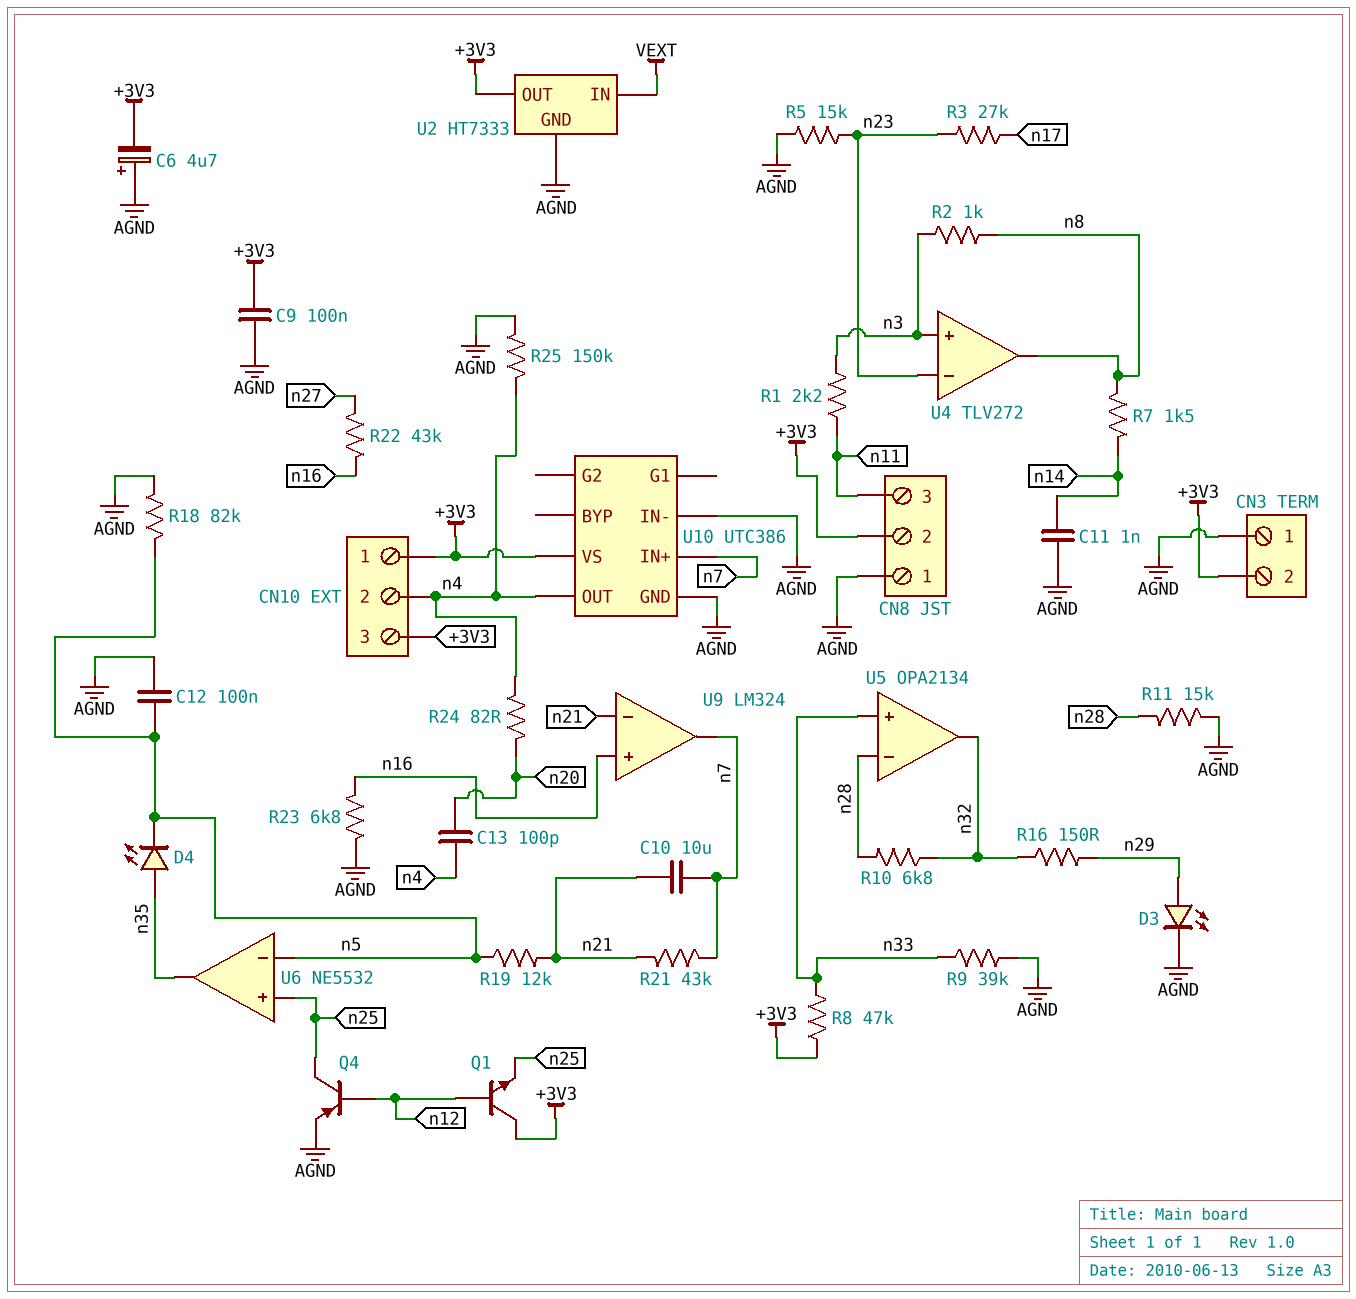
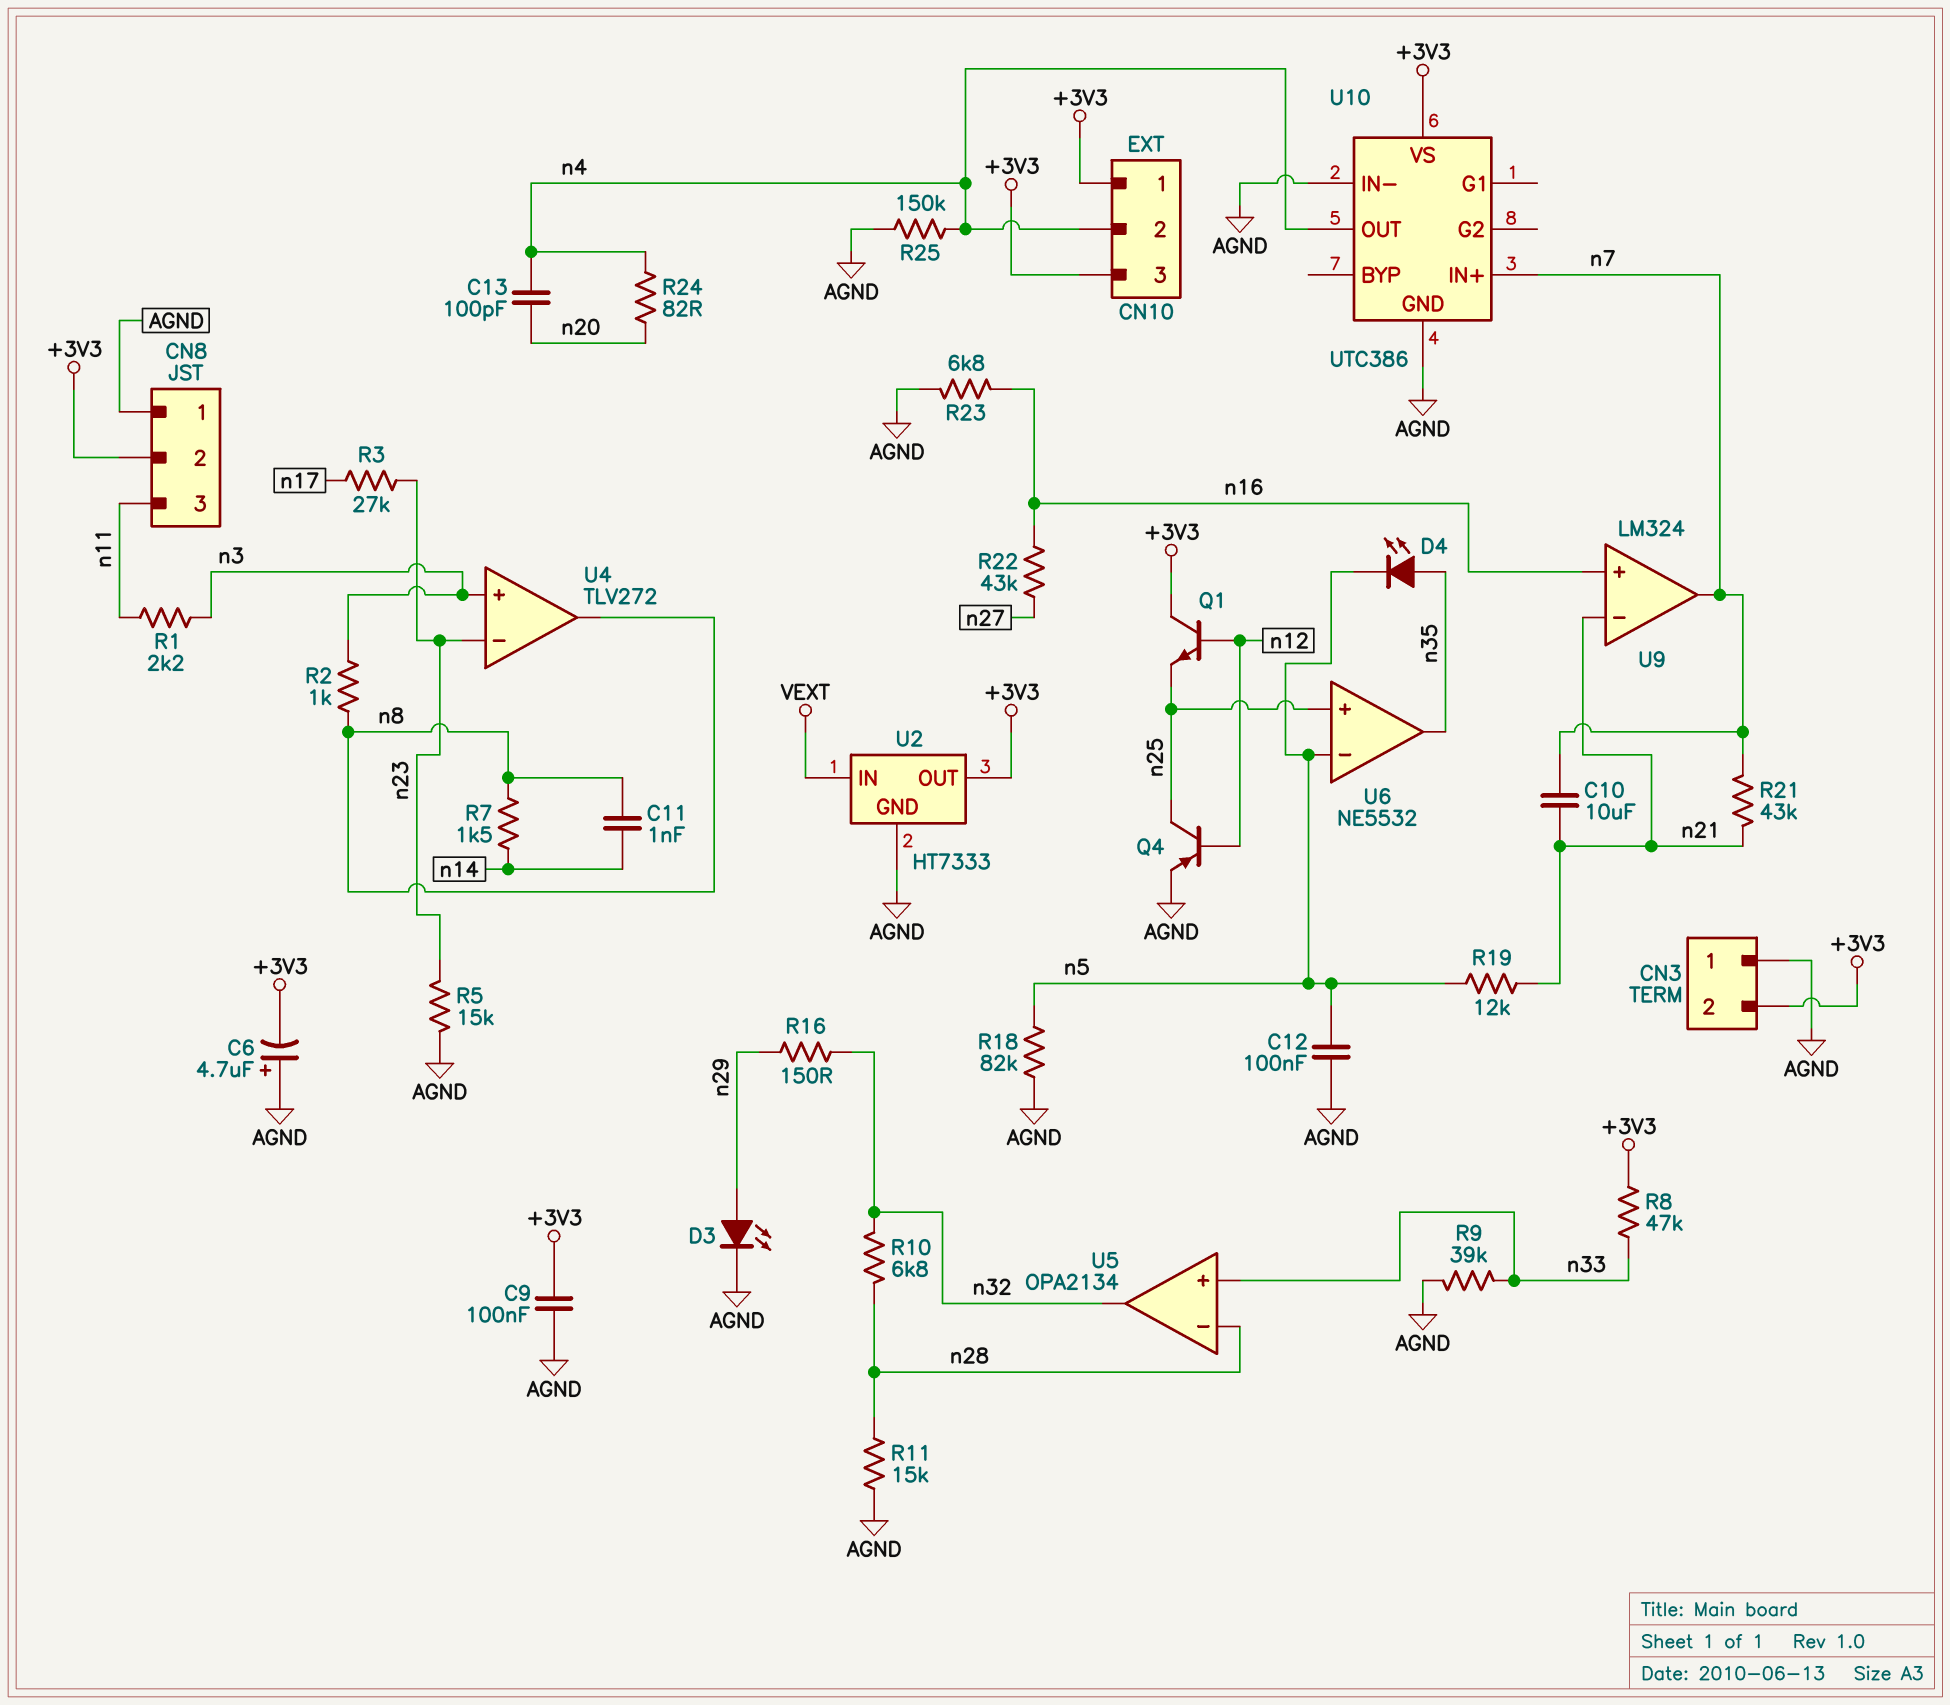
C11: 1nF (AGND, n14) -> 1nF (n8, n14)

